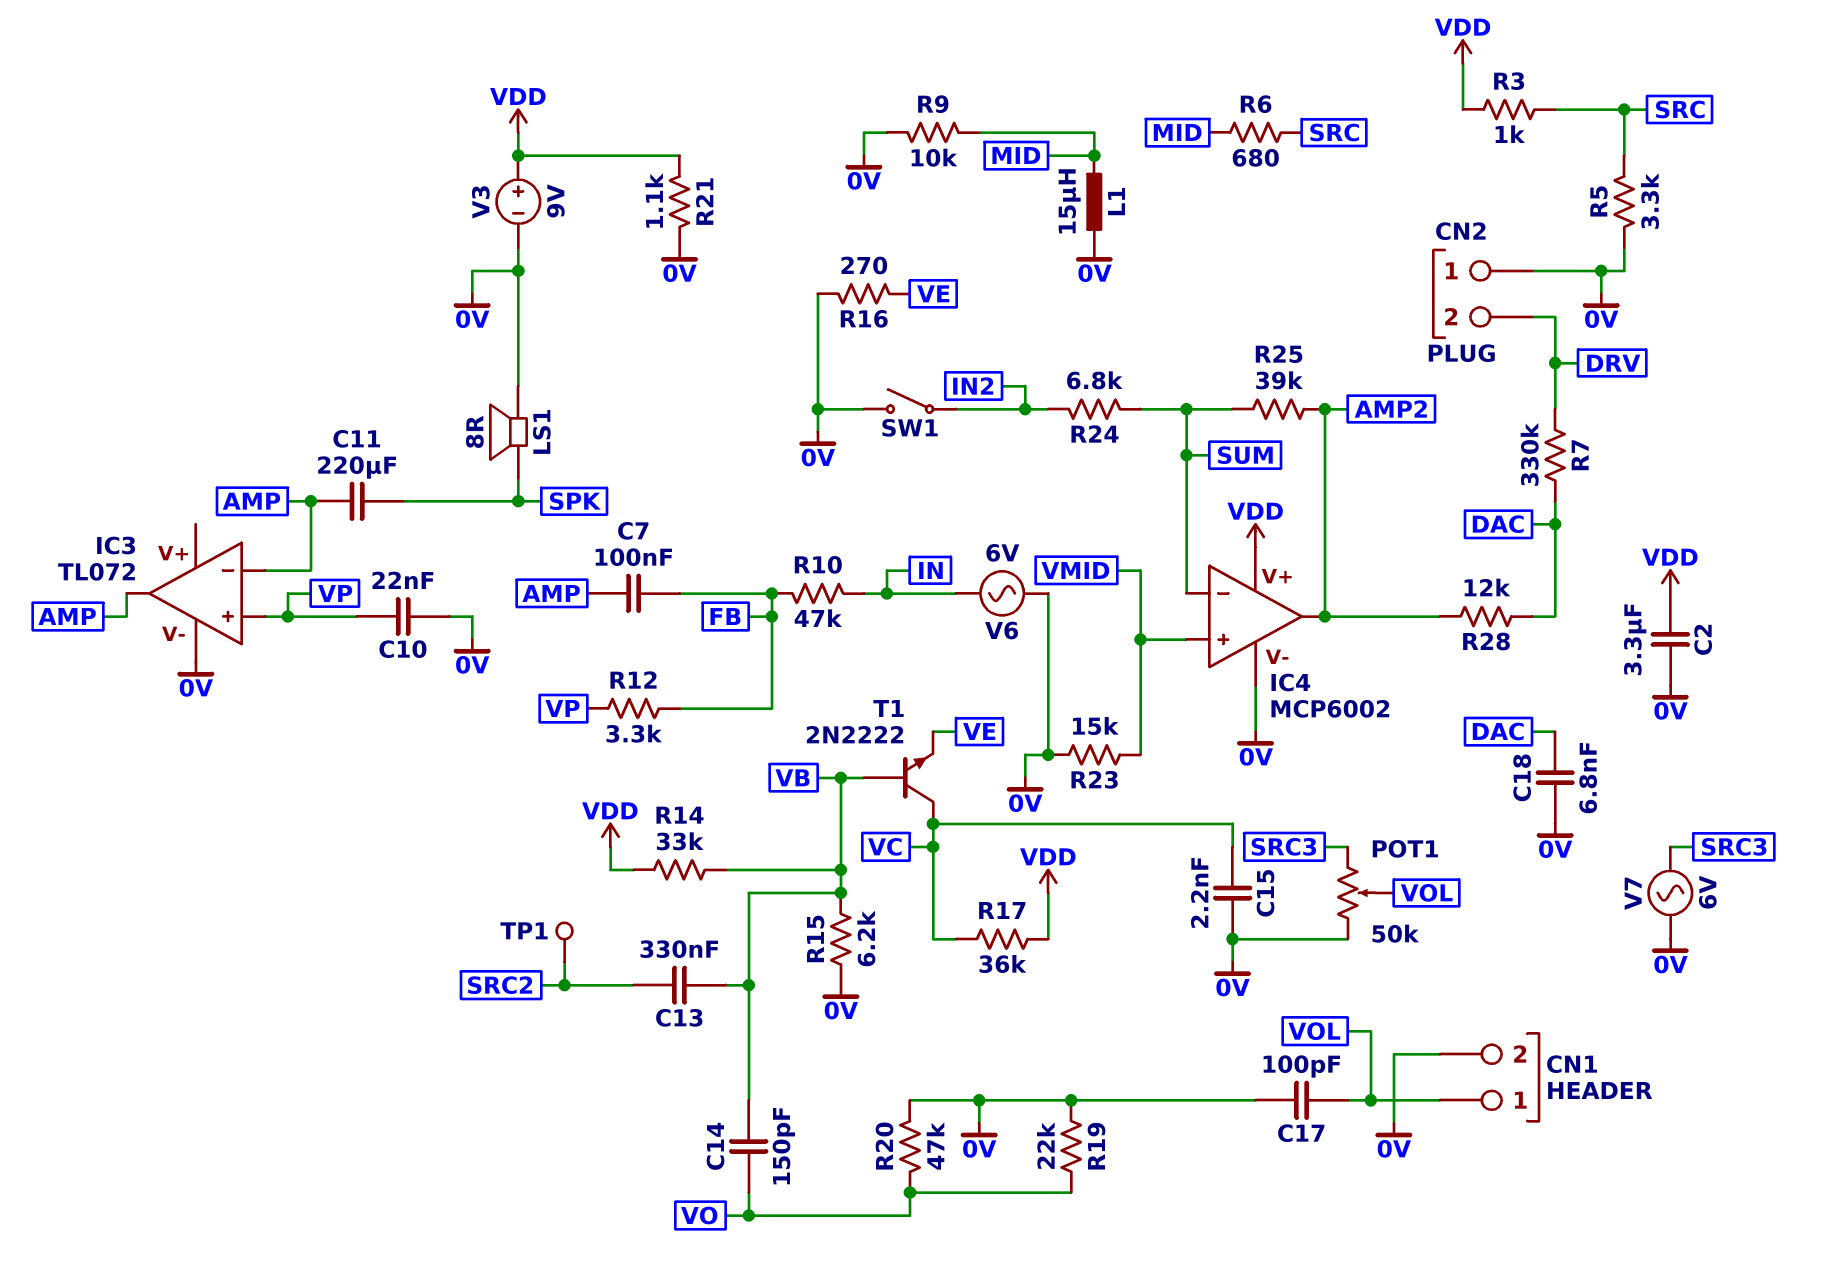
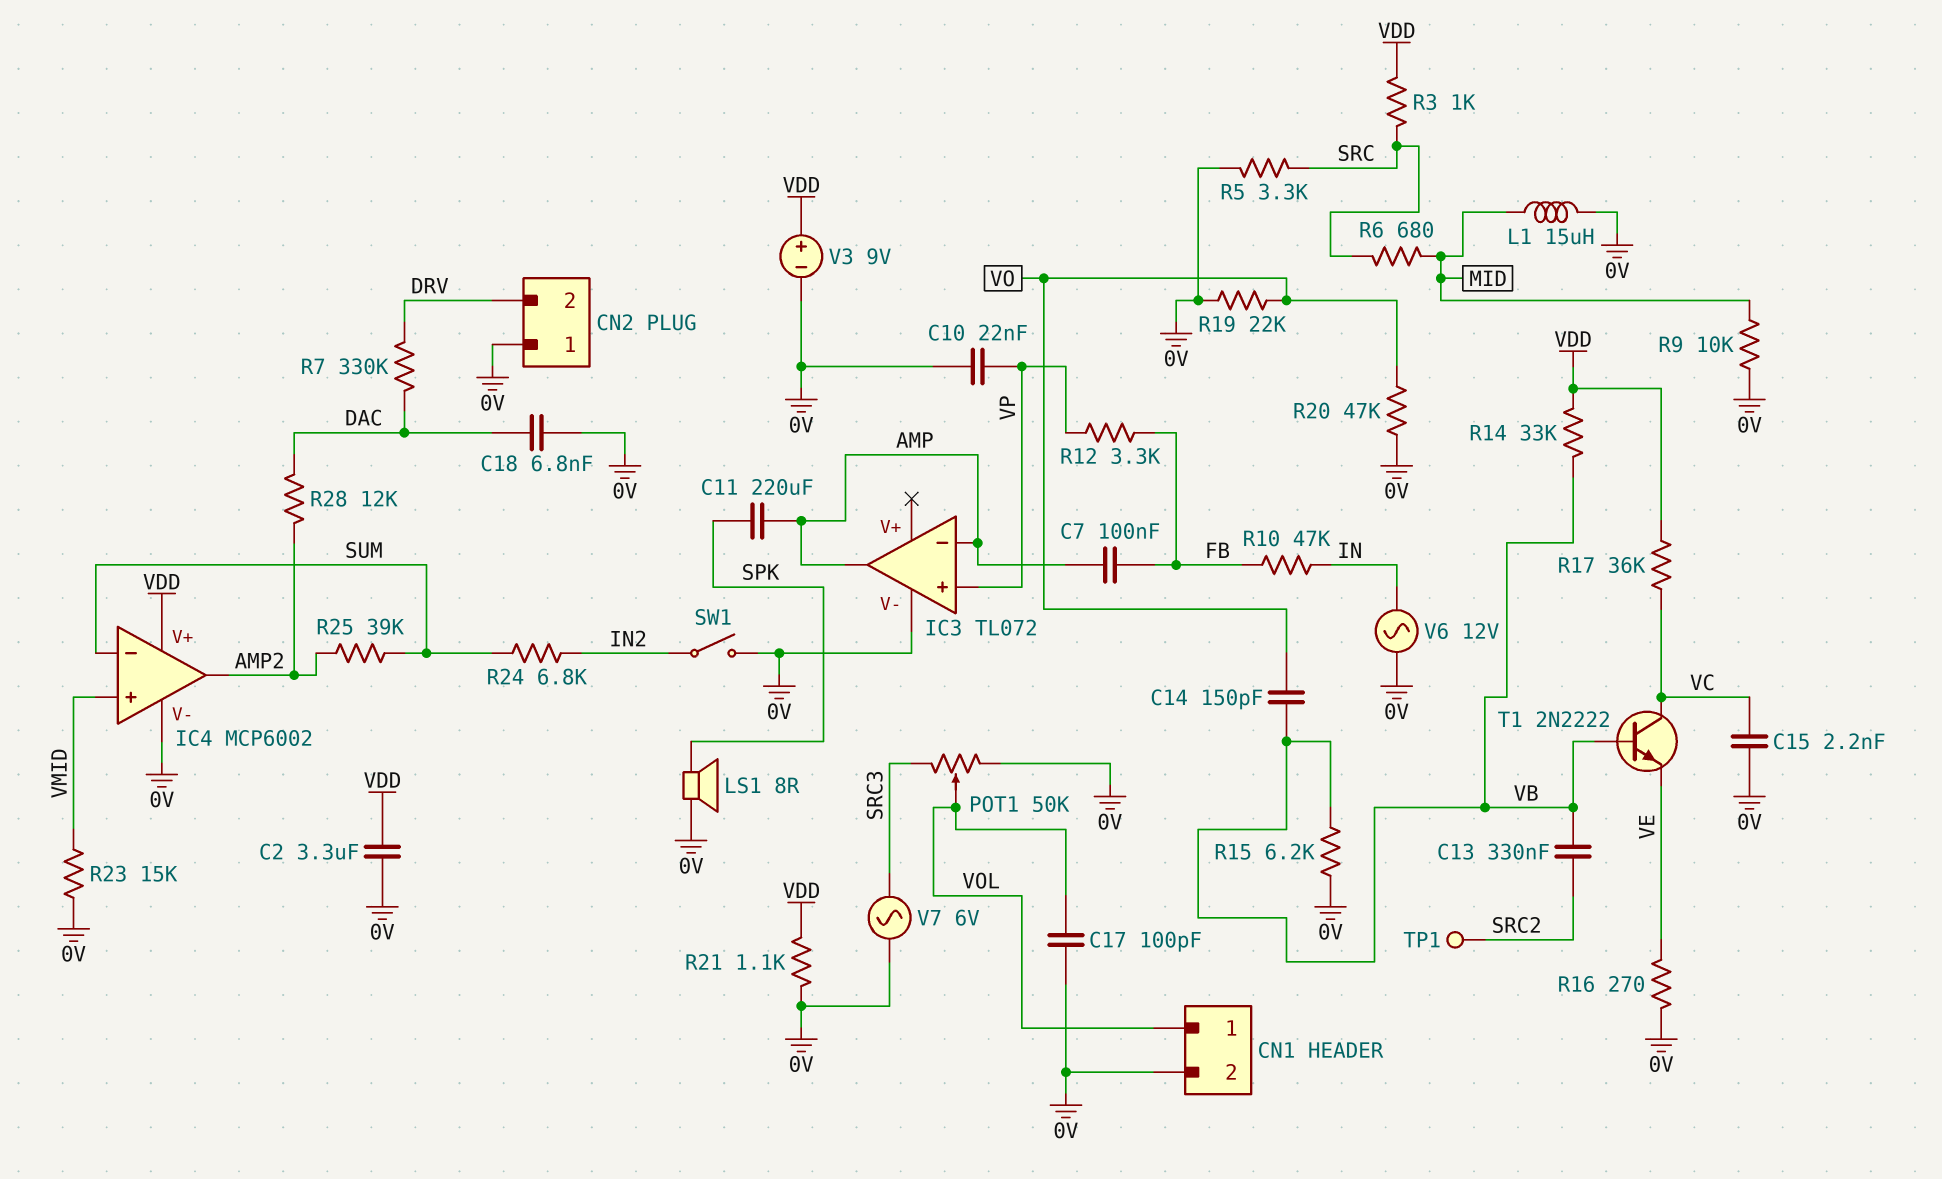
V6: AC 6V (0V, IN) -> AC 12V (0V, IN)

